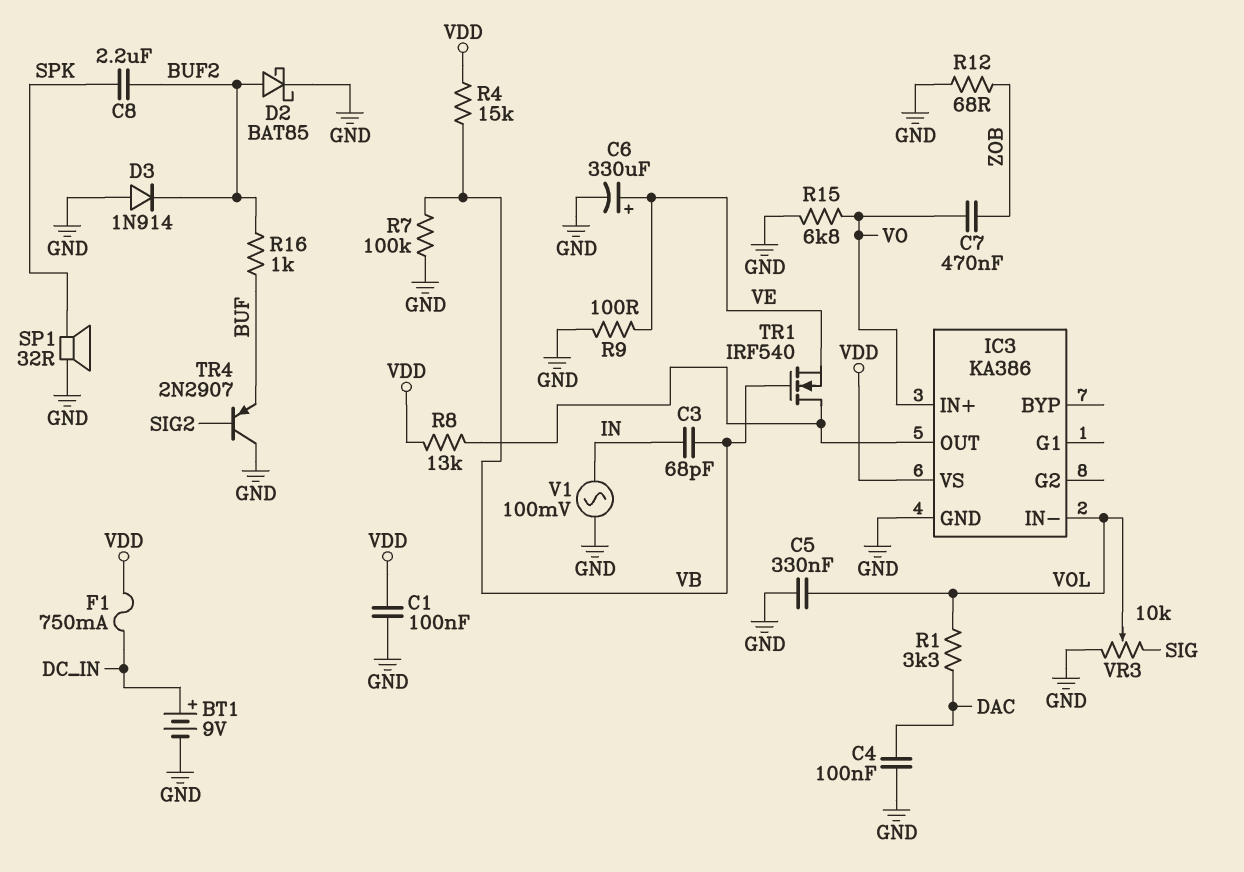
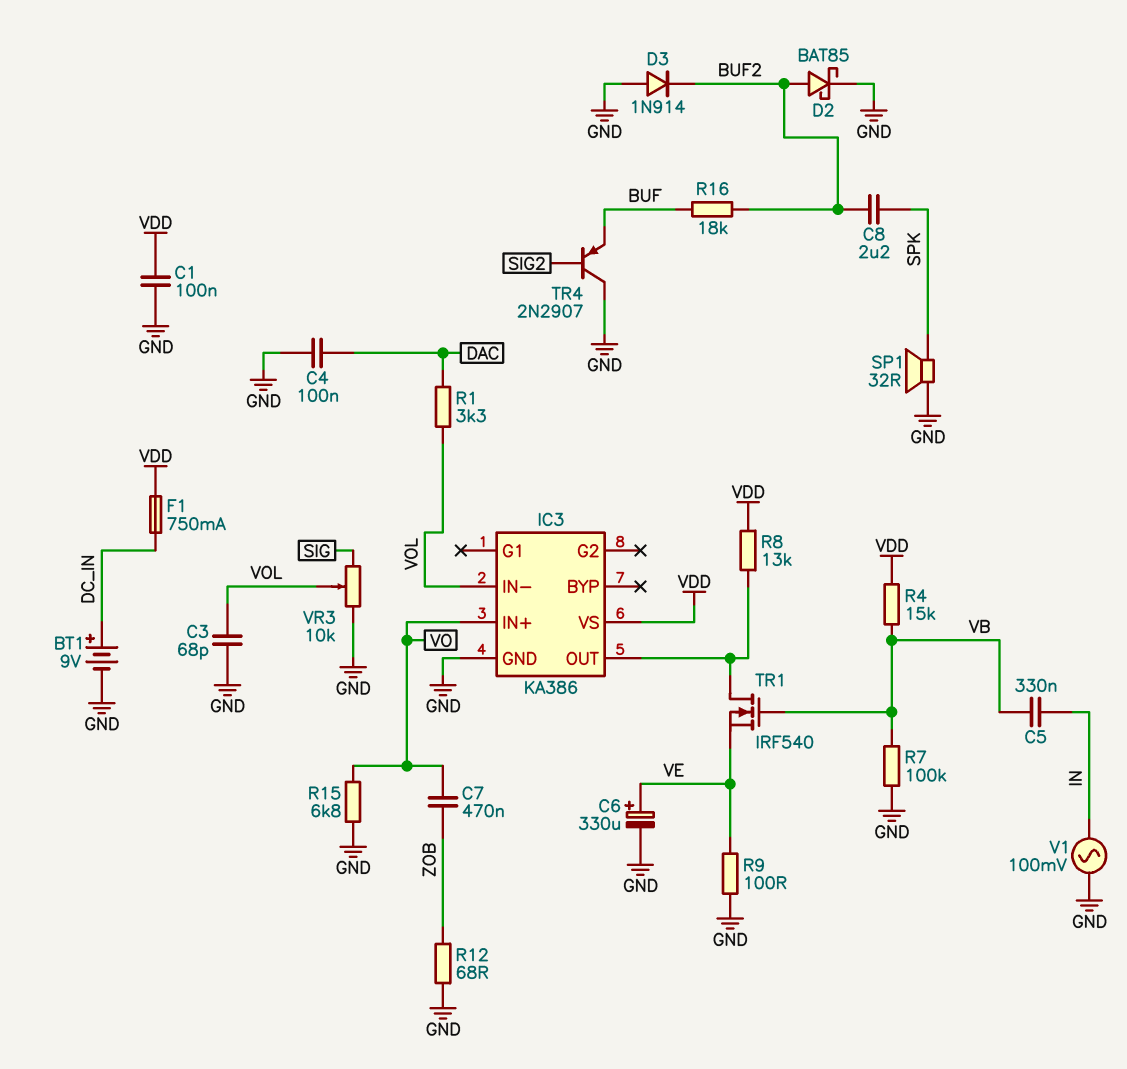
C3: 68pF (IN, VB) -> 68pF (GND, VOL)
C5: 330nF (GND, VOL) -> 330nF (IN, VB)
R16: 1k (BUF, BUF2) -> 18k (BUF, BUF2)

